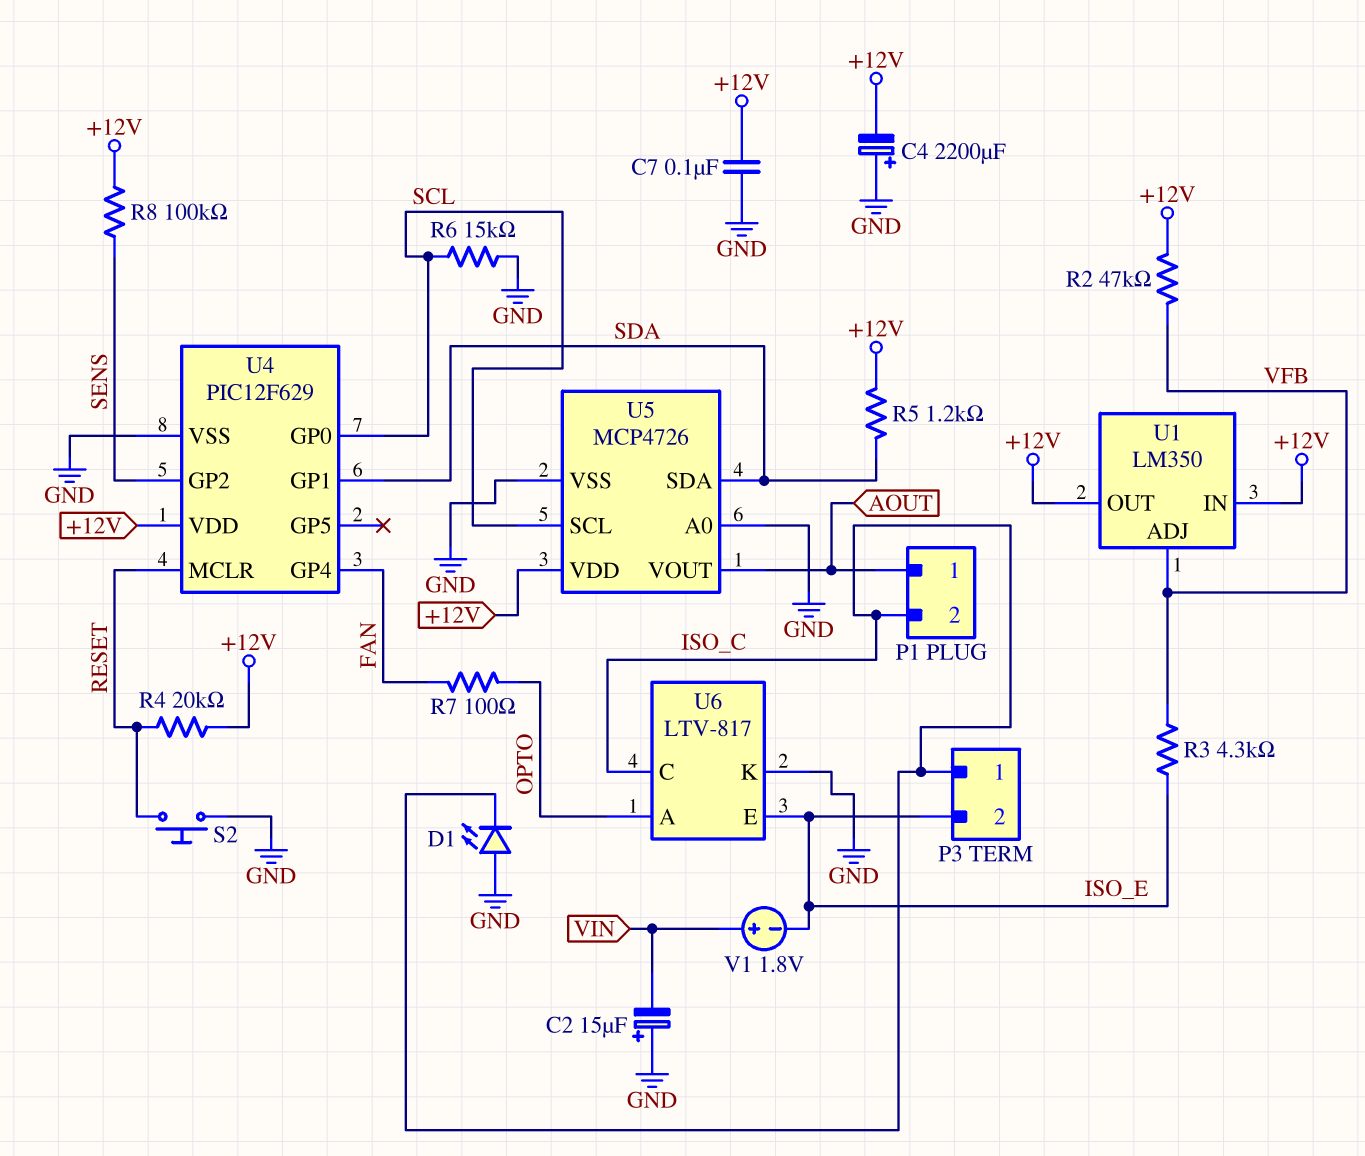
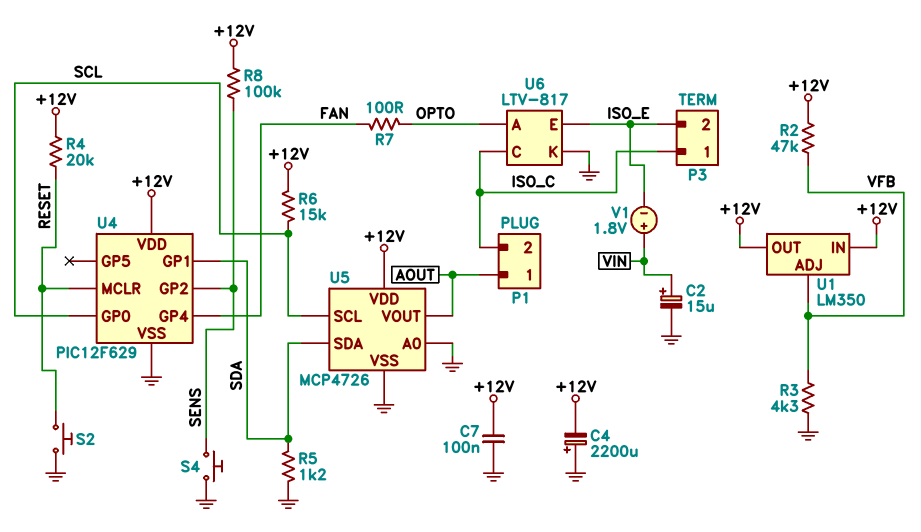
C2: 15uF (plus GND, minus VIN) -> 15uF (plus VIN, minus GND)
D1: LED (A GND, K ISO_C) -> none
R3: 4.3k (ISO_E, VFB) -> 4.3k (GND, VFB)
R5: 1.2k (+12V, SDA) -> 1.2k (GND, SDA)
R6: 15k (GND, SCL) -> 15k (+12V, SCL)
S4: none -> button (GND, SENS)

